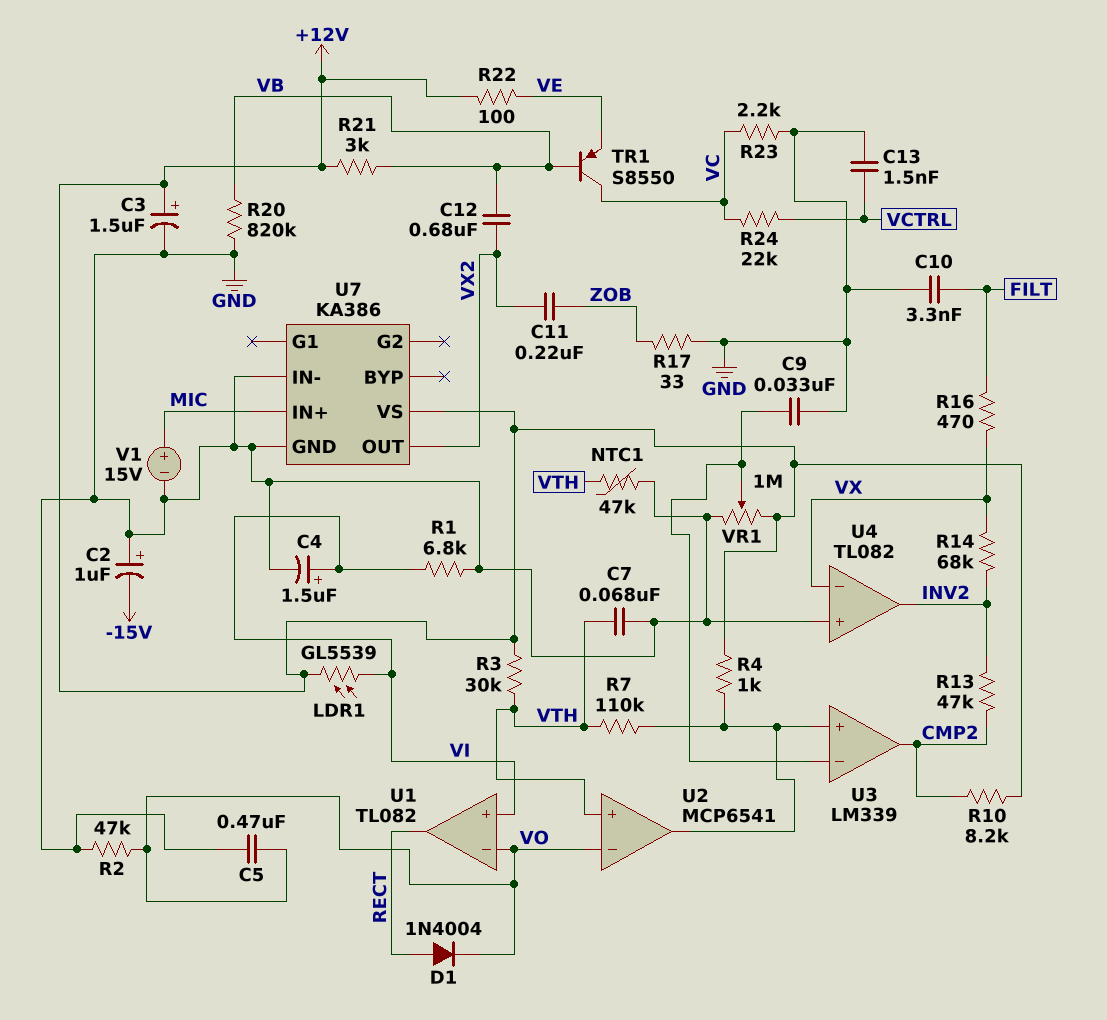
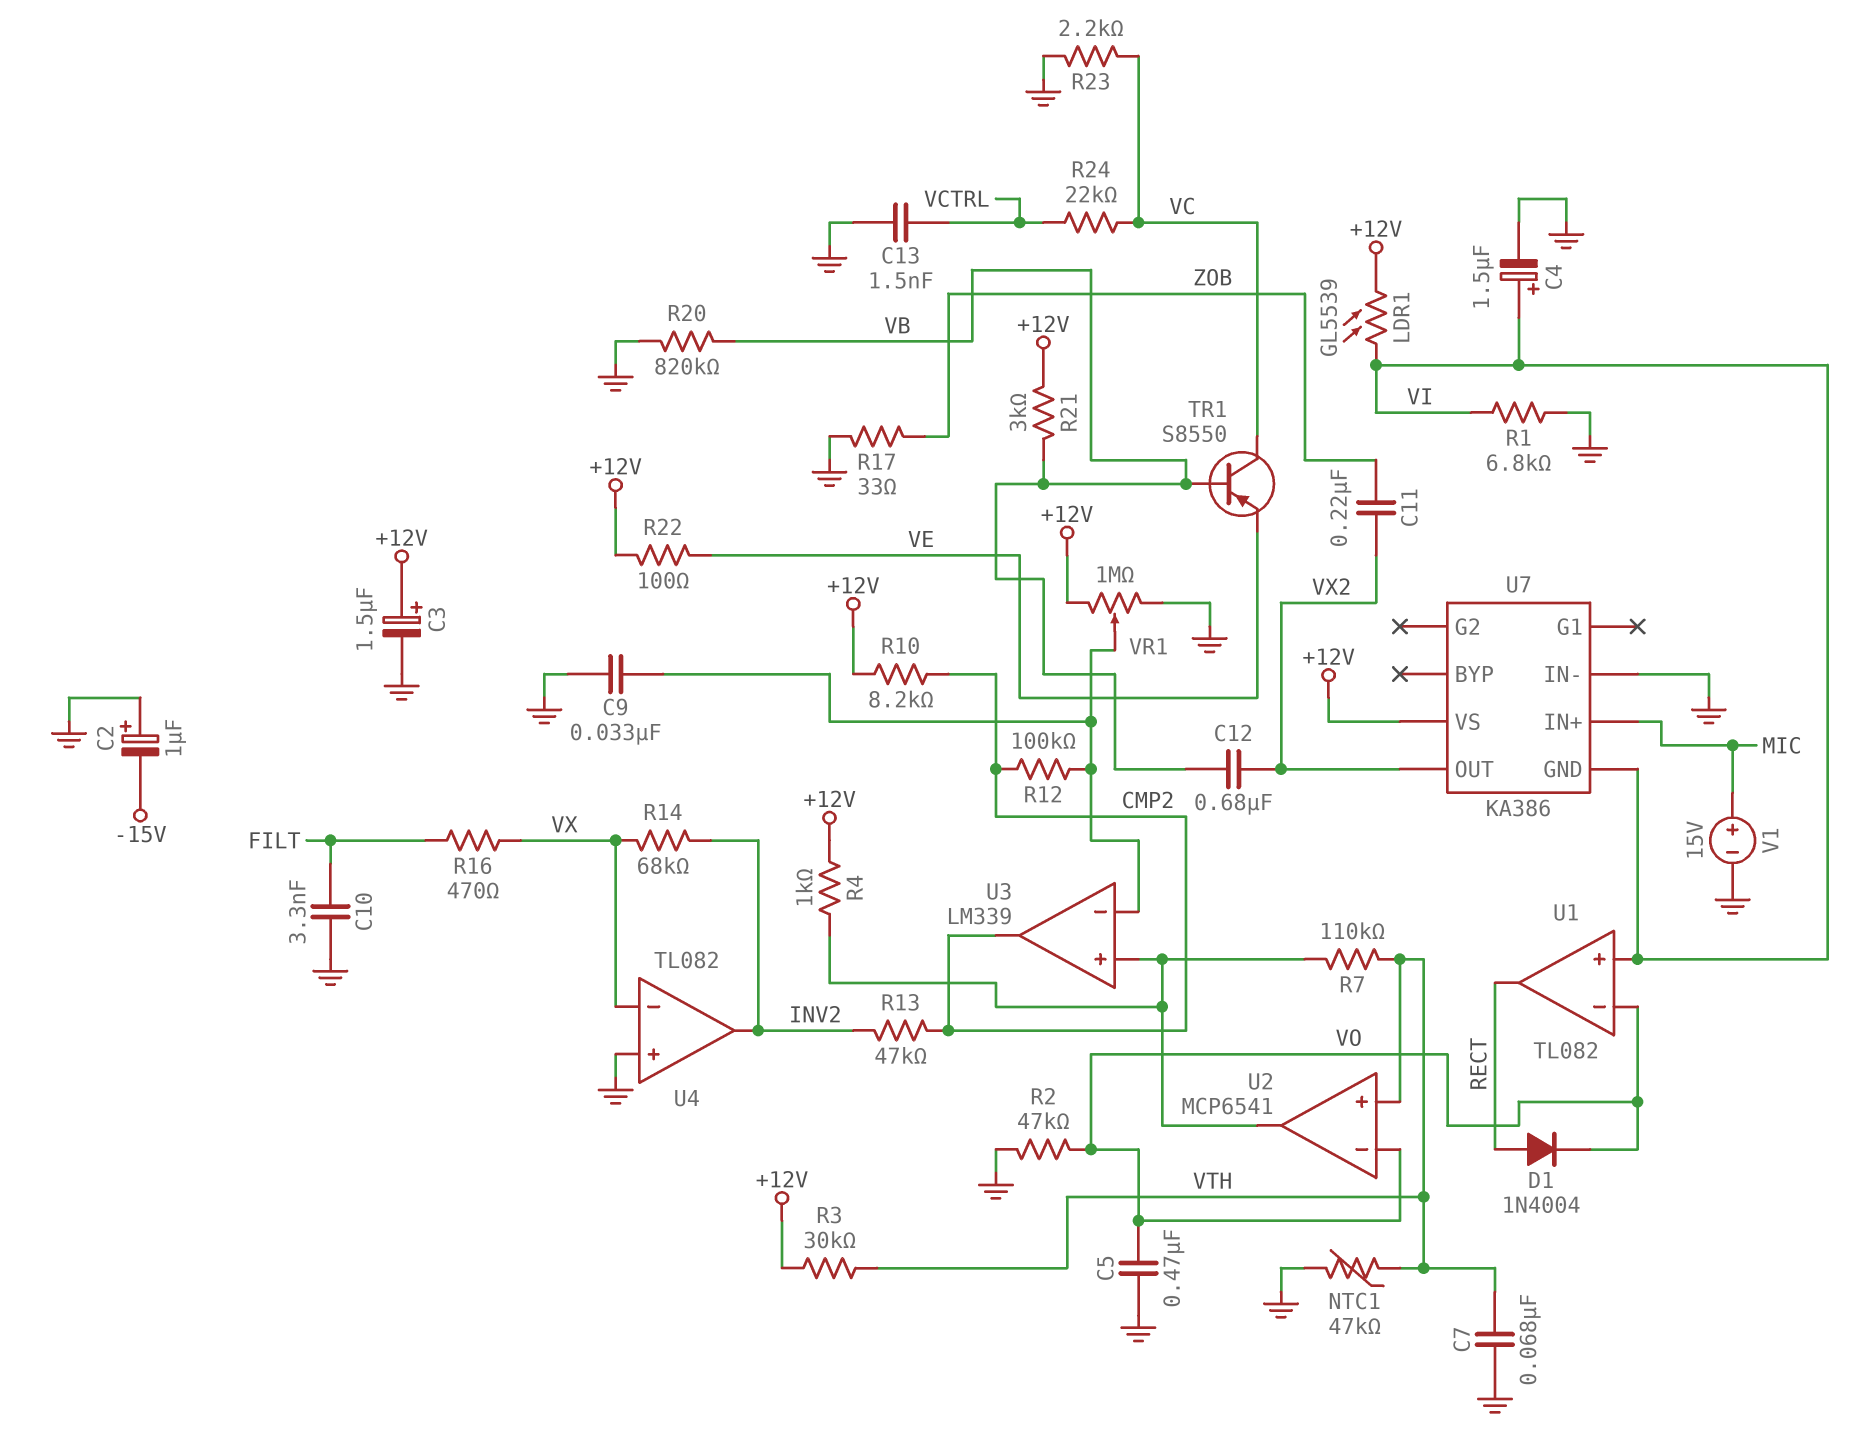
R12: none -> 100k (CMP2, U3/in-)
U7 pin GND: GND -> VI

